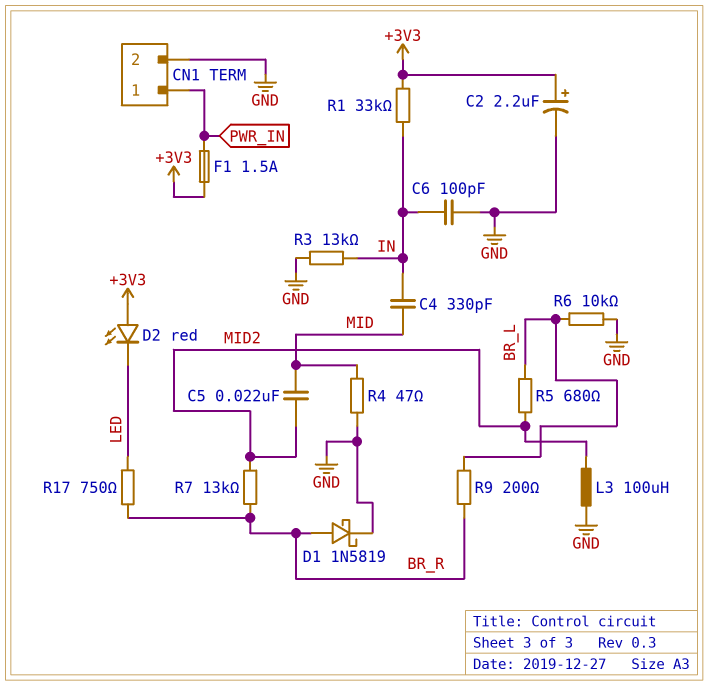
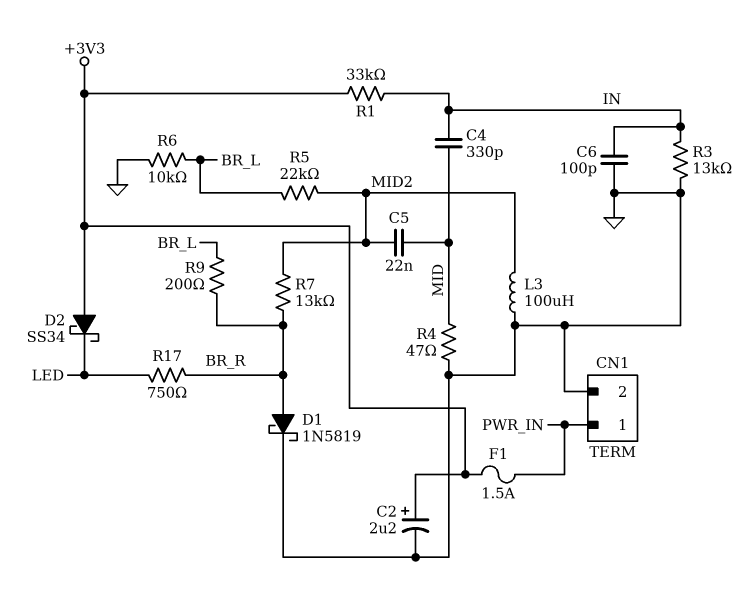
D2: LED red (A +3V3, K LED) -> schottky SS34 (A +3V3, K LED)
R5: 680 (BR_L, MID2) -> 22k (BR_L, MID2)

